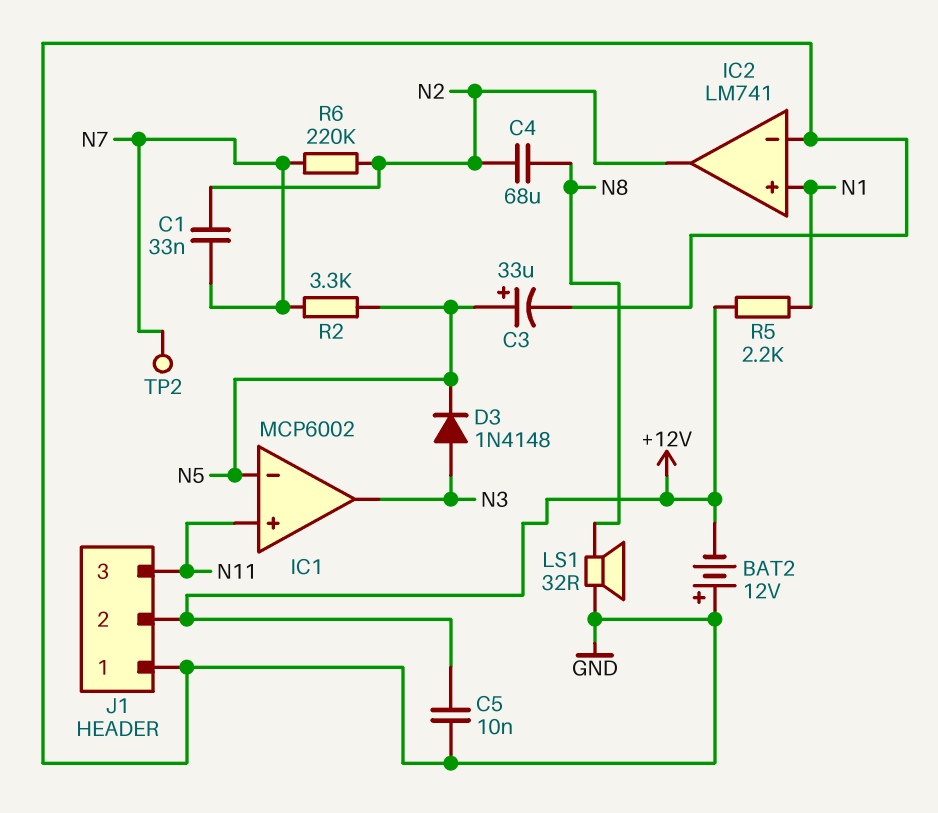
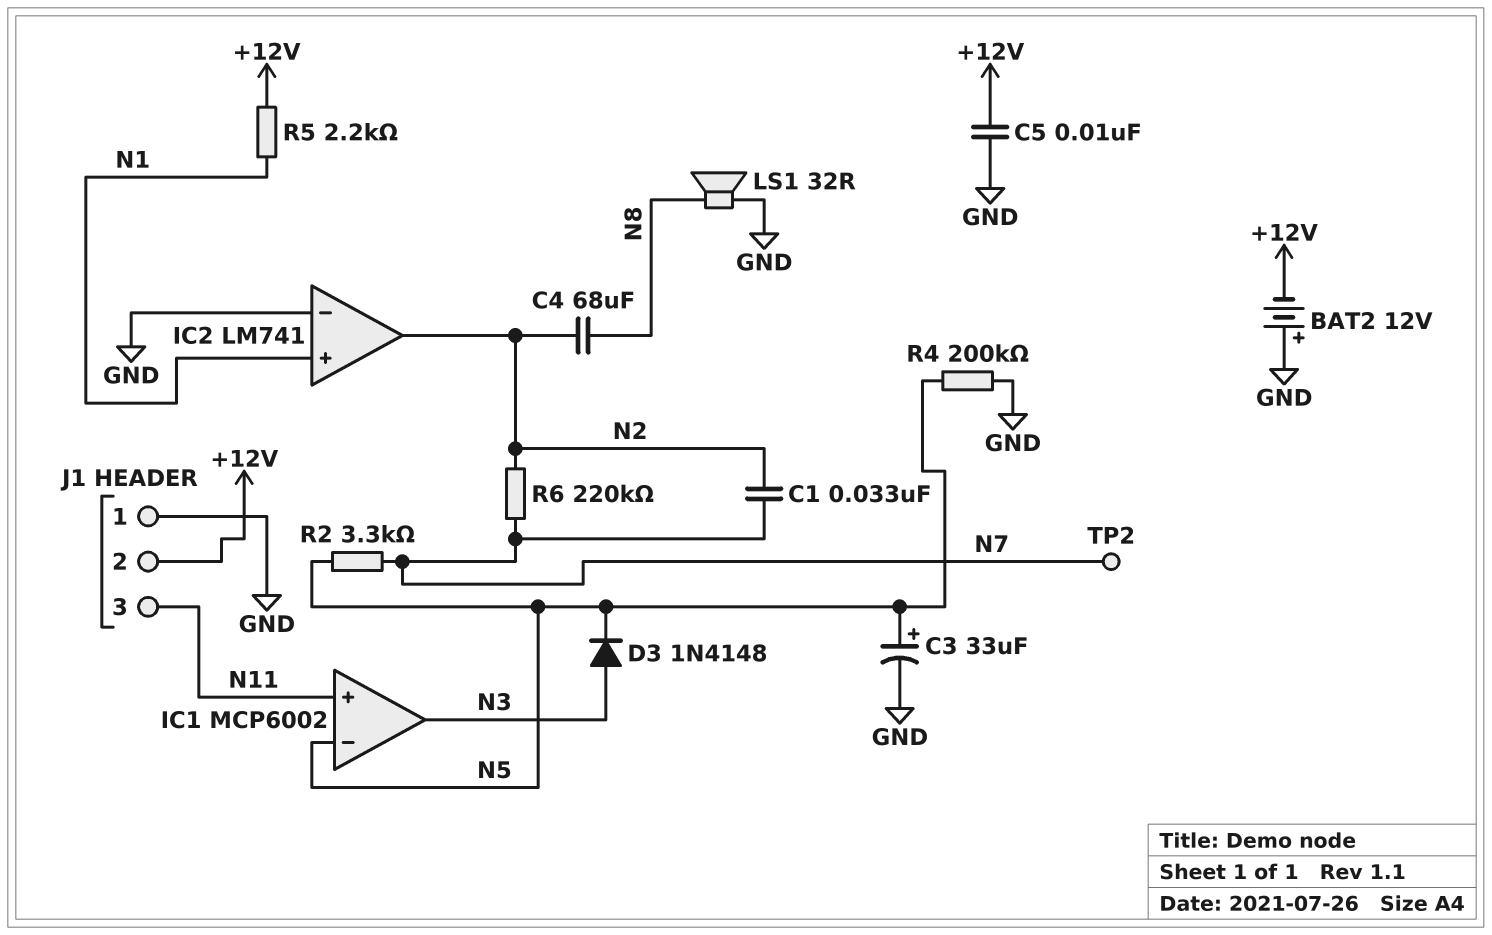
R4: none -> 200k (GND, N5)

